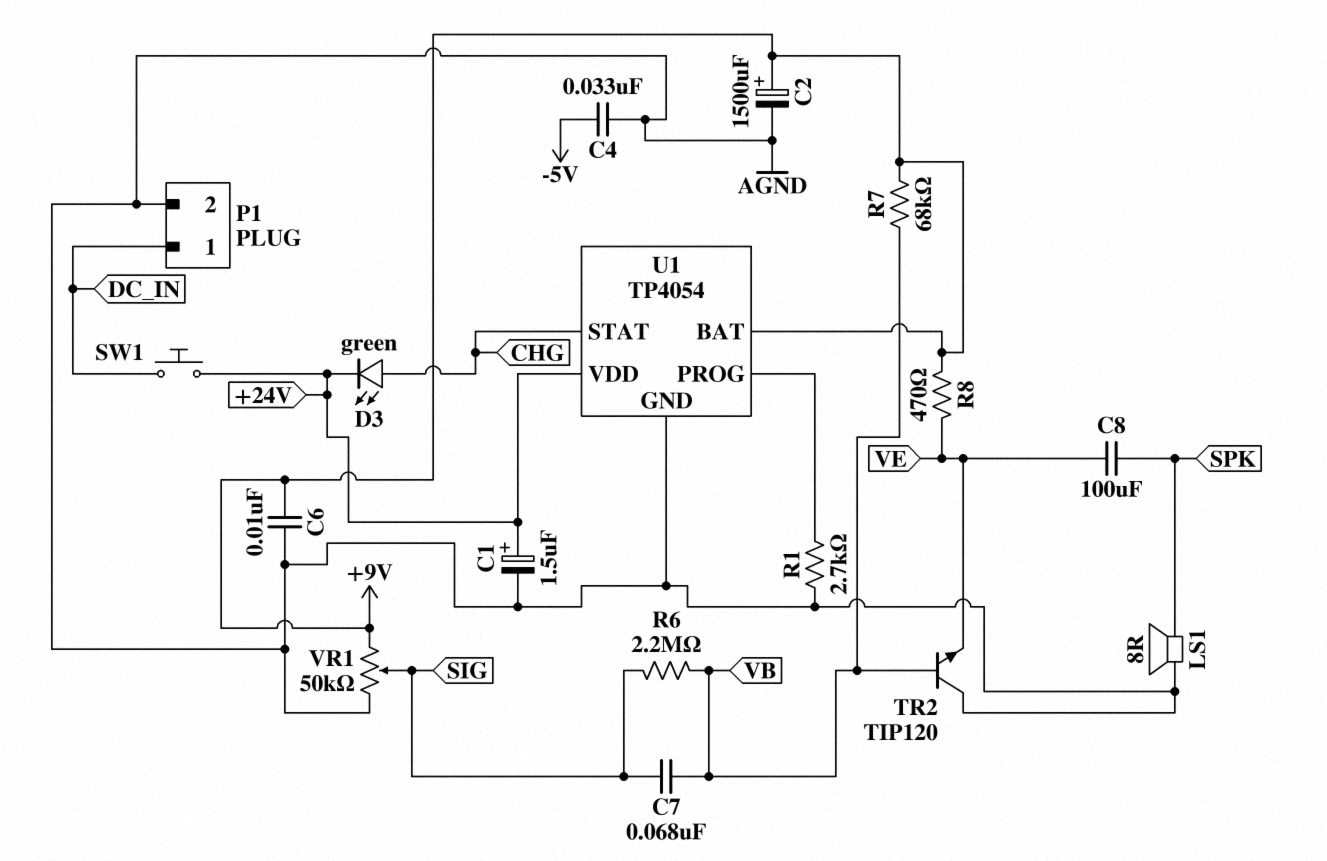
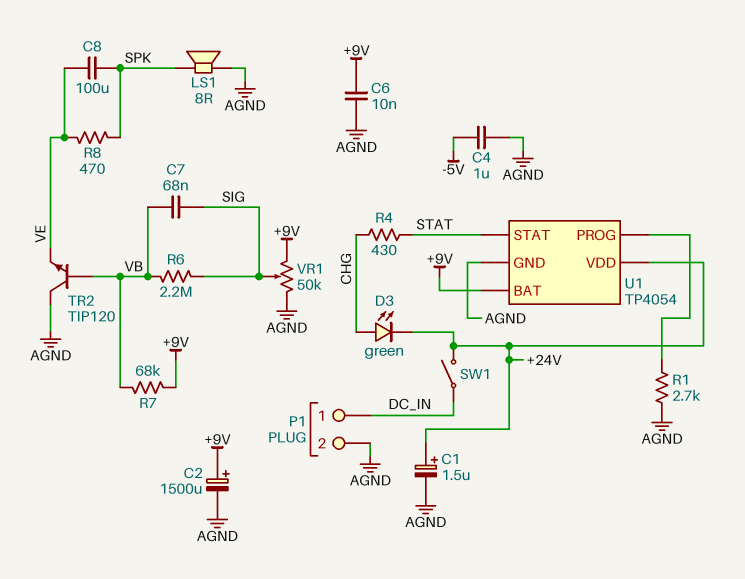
C4: 33nF (-5V, AGND) -> 1uF (-5V, AGND)
R4: none -> 430 (CHG, STAT)
R8: 470 (+9V, VE) -> 470 (SPK, VE)
SW1: button (+24V, DC_IN) -> switch (+24V, DC_IN)
U1 pin STAT: CHG -> STAT

